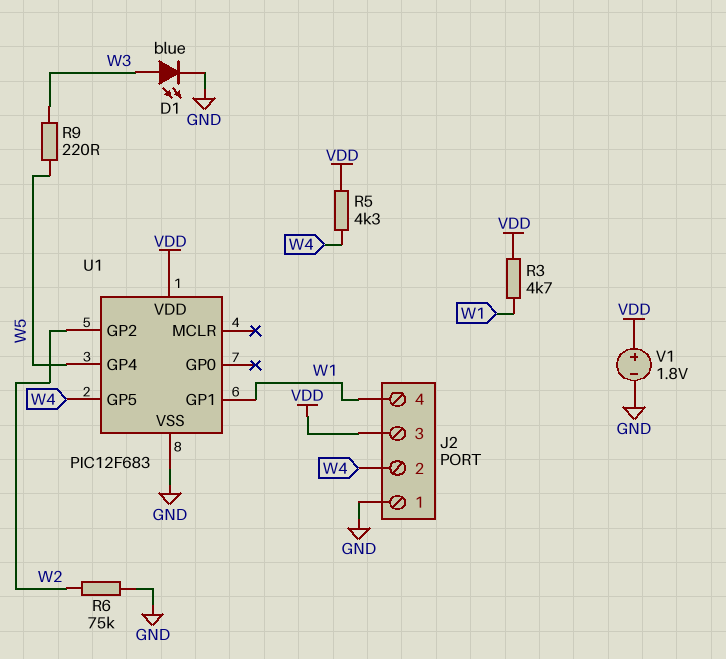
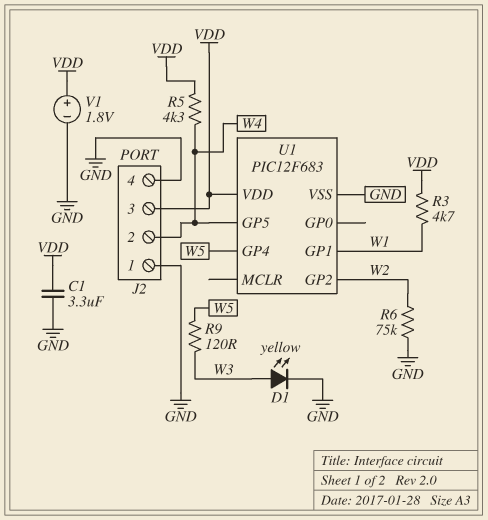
C1: none -> 3.3uF (GND, VDD)
D1: LED blue (A W3, K GND) -> LED yellow (A W3, K GND)
J2 pin 4: W1 -> GND
R9: 220 (W3, W5) -> 120 (W3, W5)

